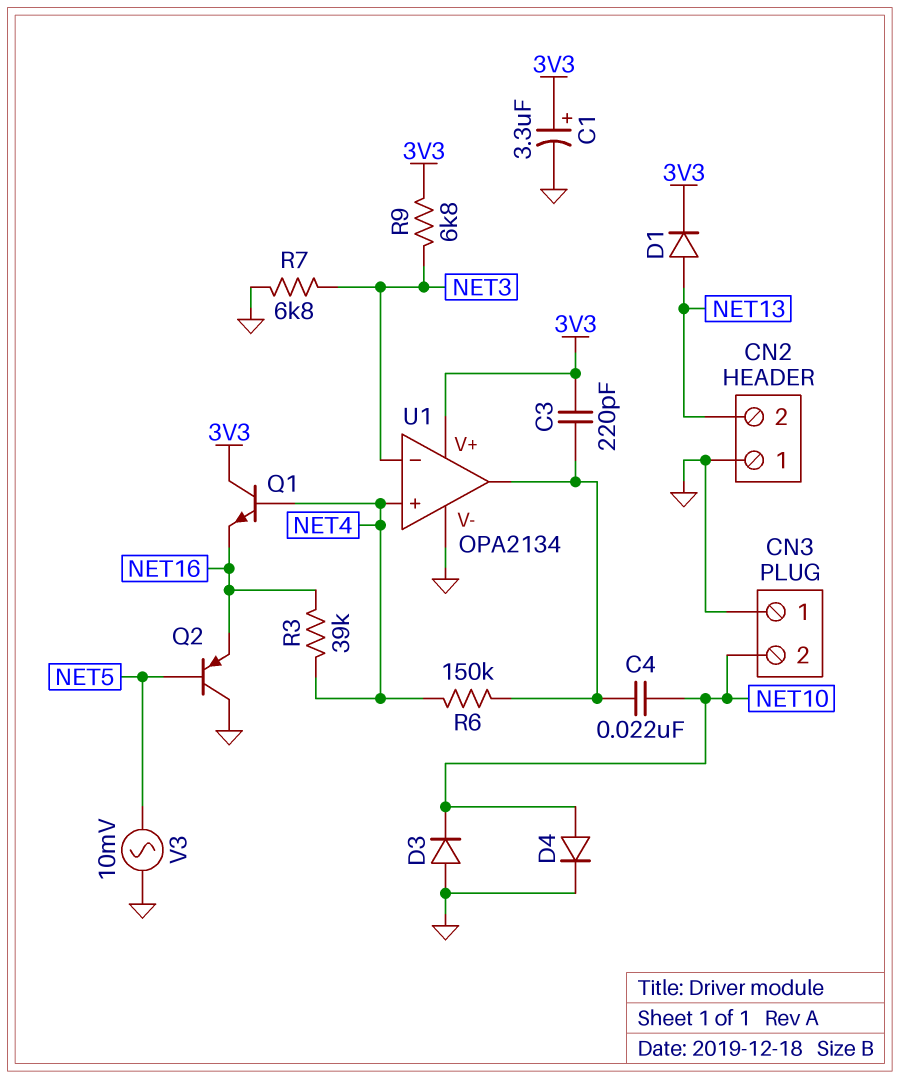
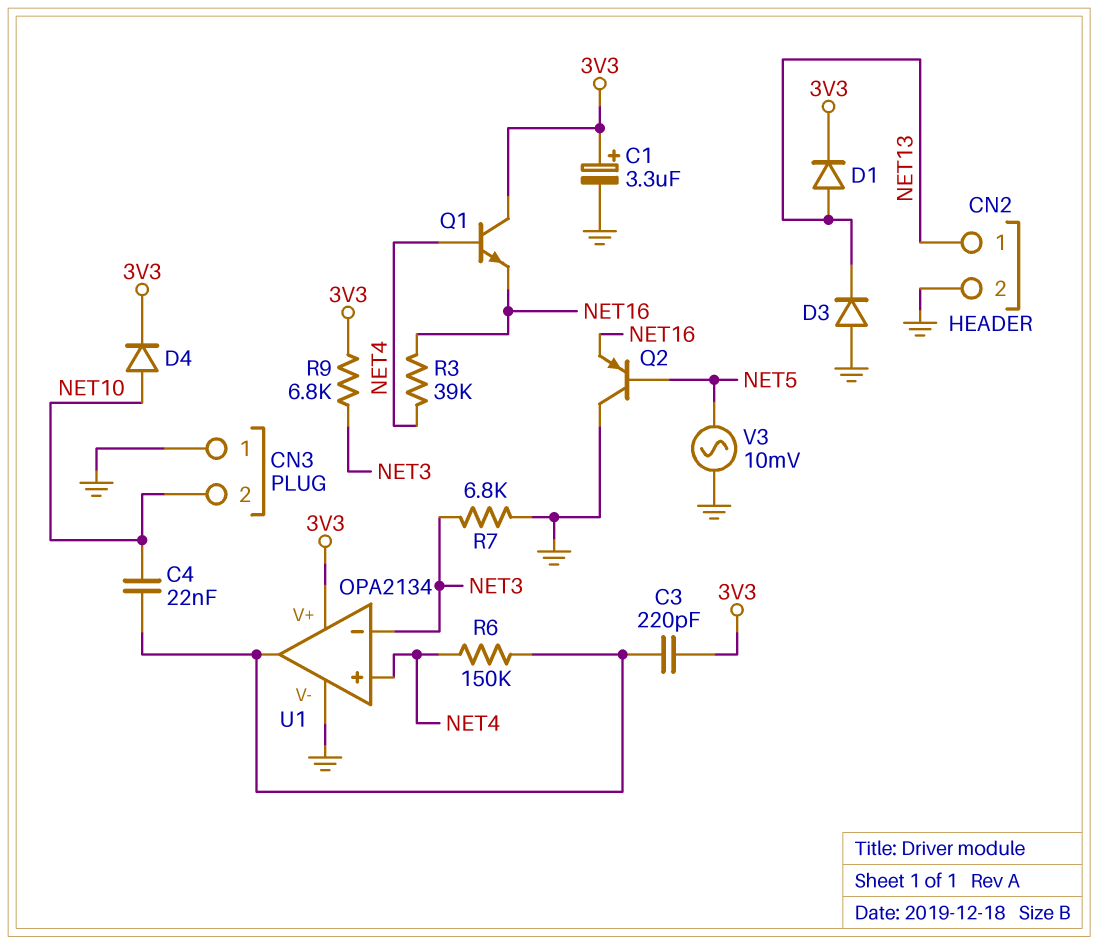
CN2 pin 1: GND -> NET13
CN2 pin 2: NET13 -> GND
D3: diode (A GND, K NET10) -> diode (A GND, K NET13)
D4: diode (A NET10, K GND) -> diode (A NET10, K 3V3)

